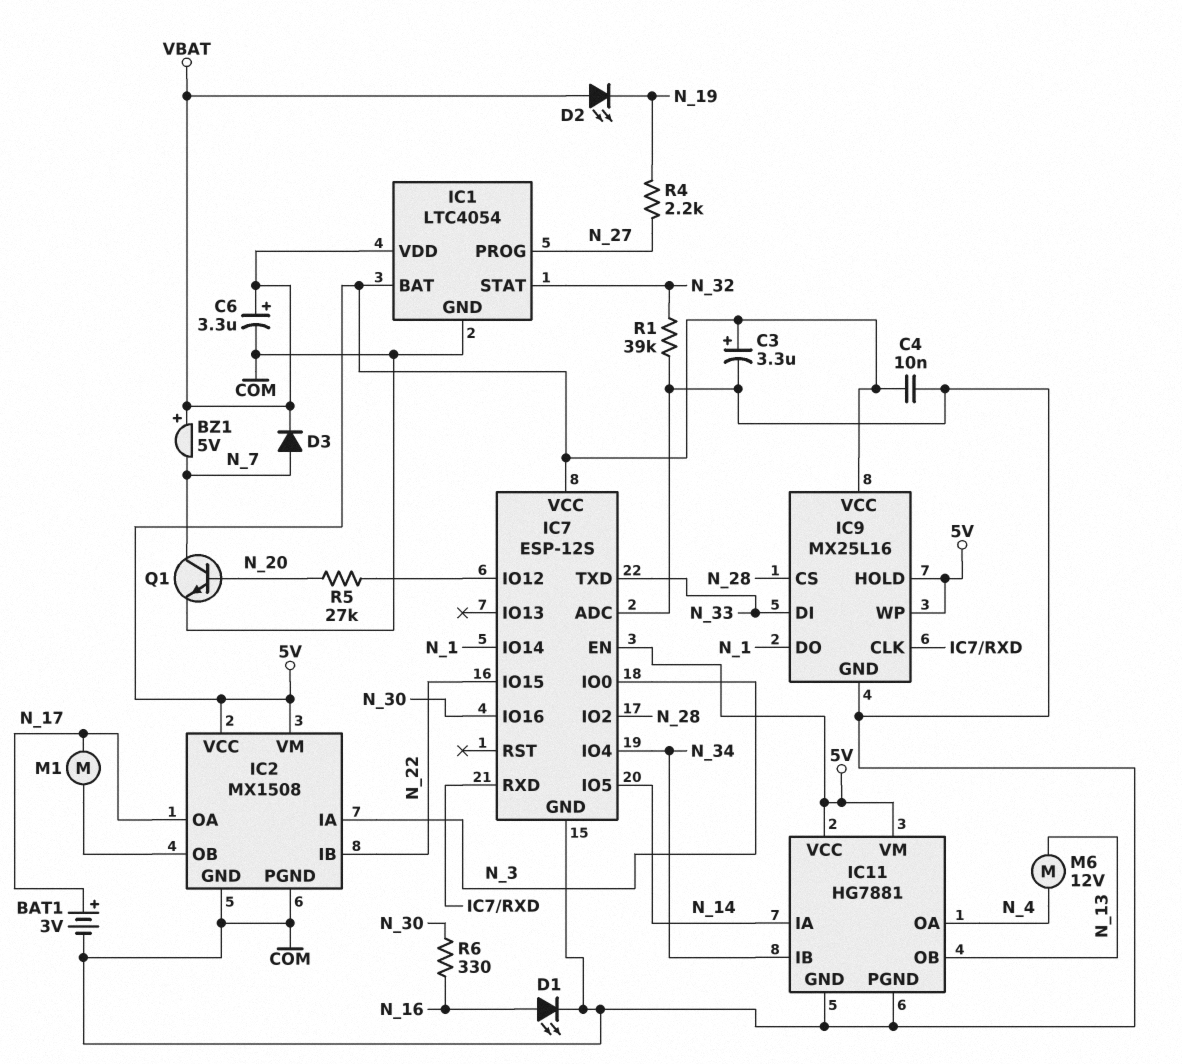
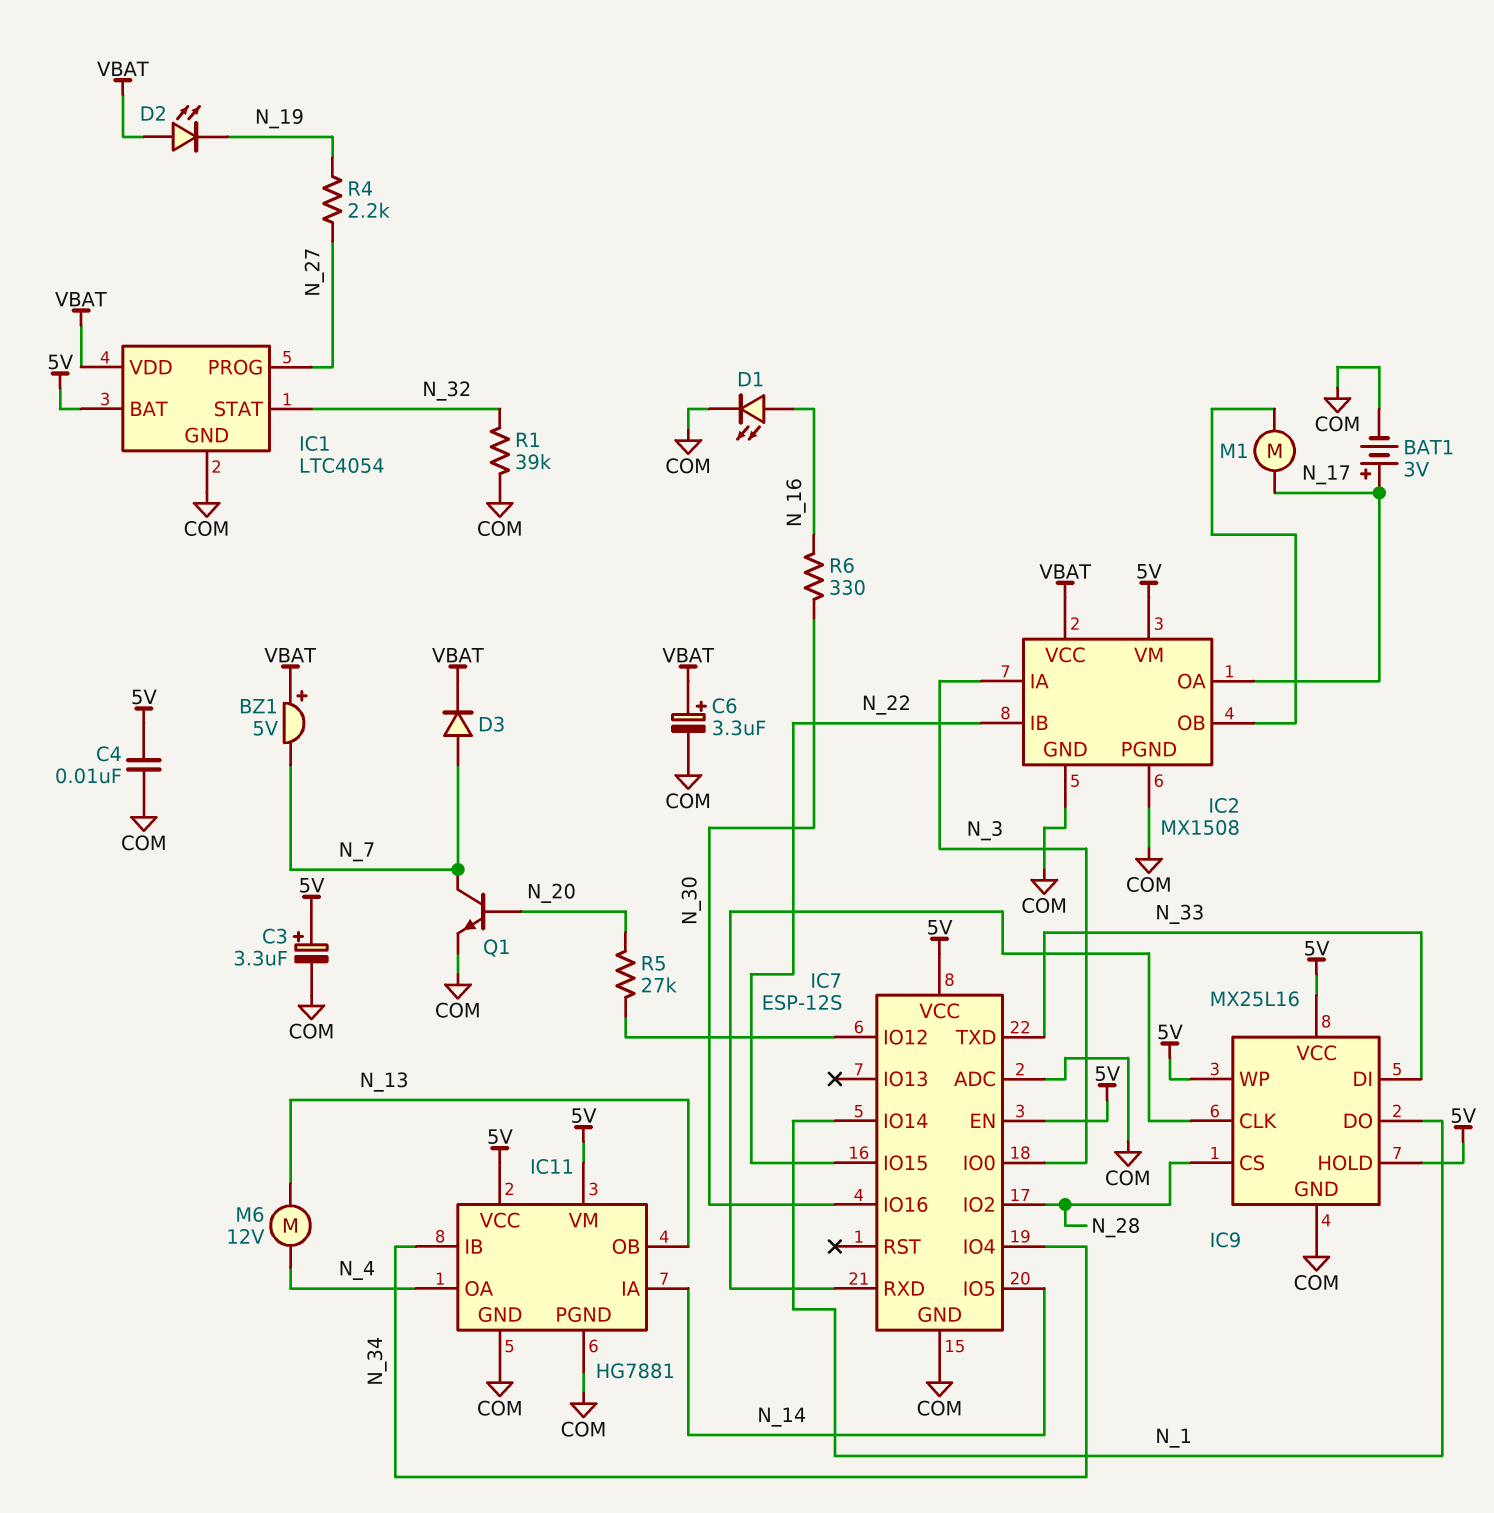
IC2 pin VCC: 5V -> VBAT

